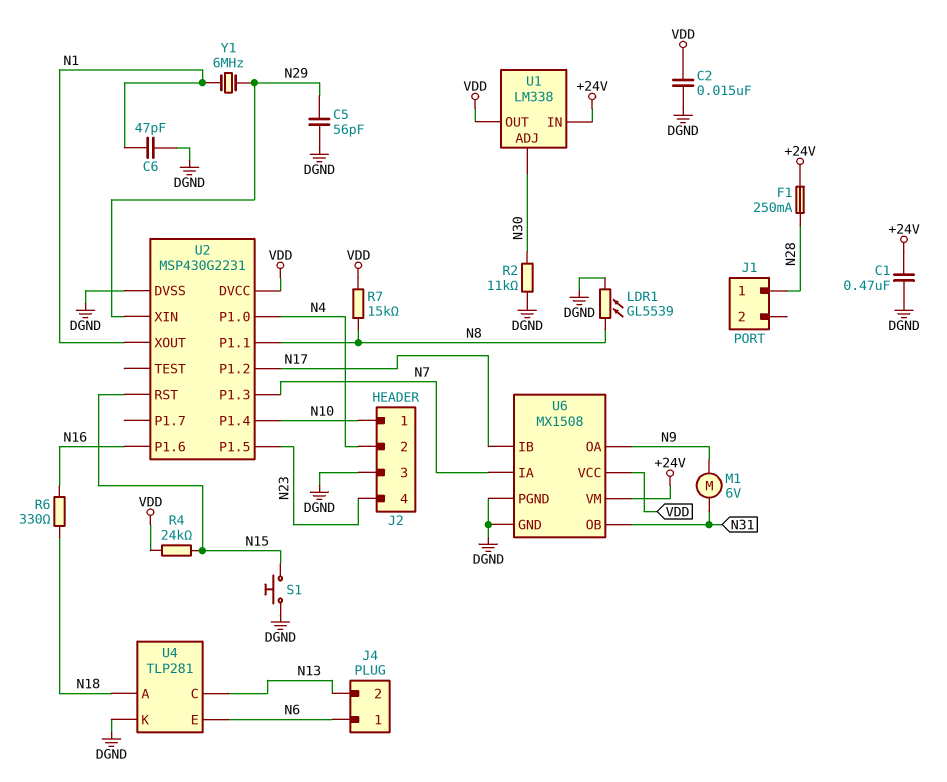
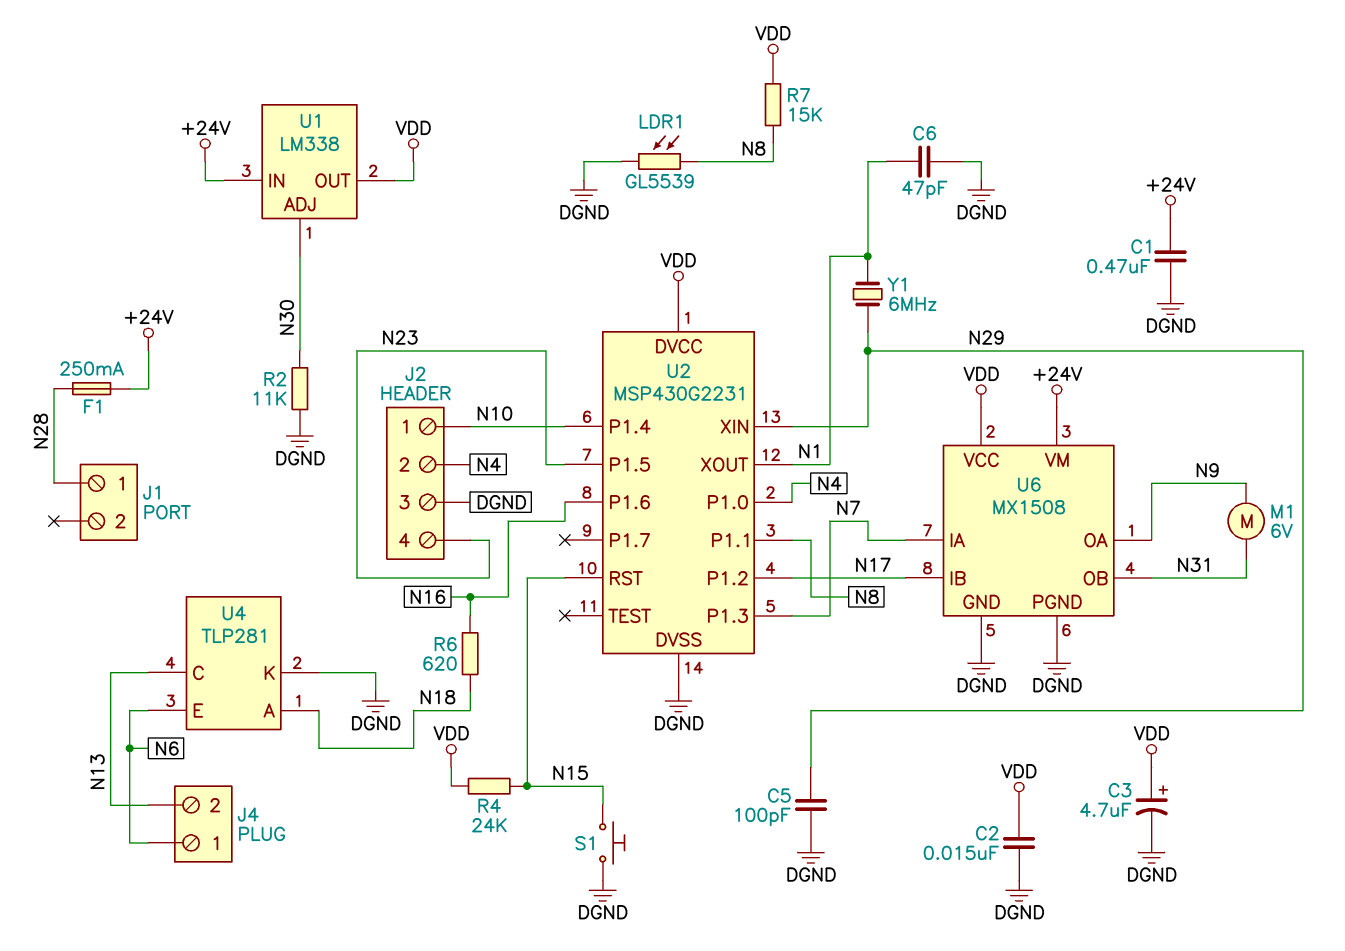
C3: none -> 4.7uF (plus VDD, minus DGND)
C5: 56pF (DGND, N29) -> 100pF (DGND, N29)
R6: 330 (N16, N18) -> 620 (N16, N18)

